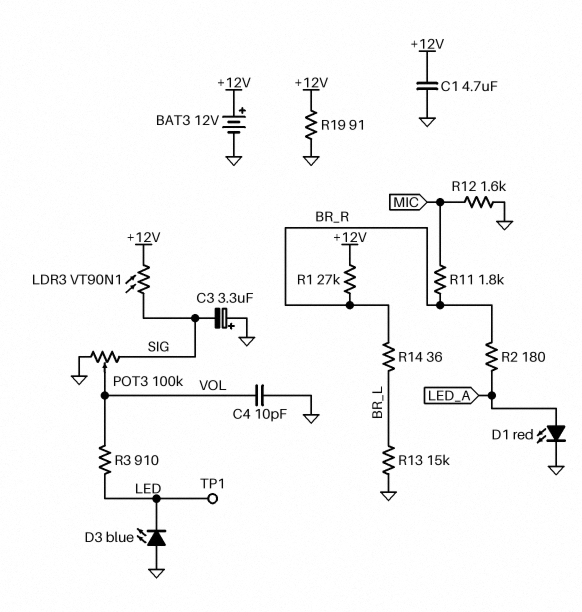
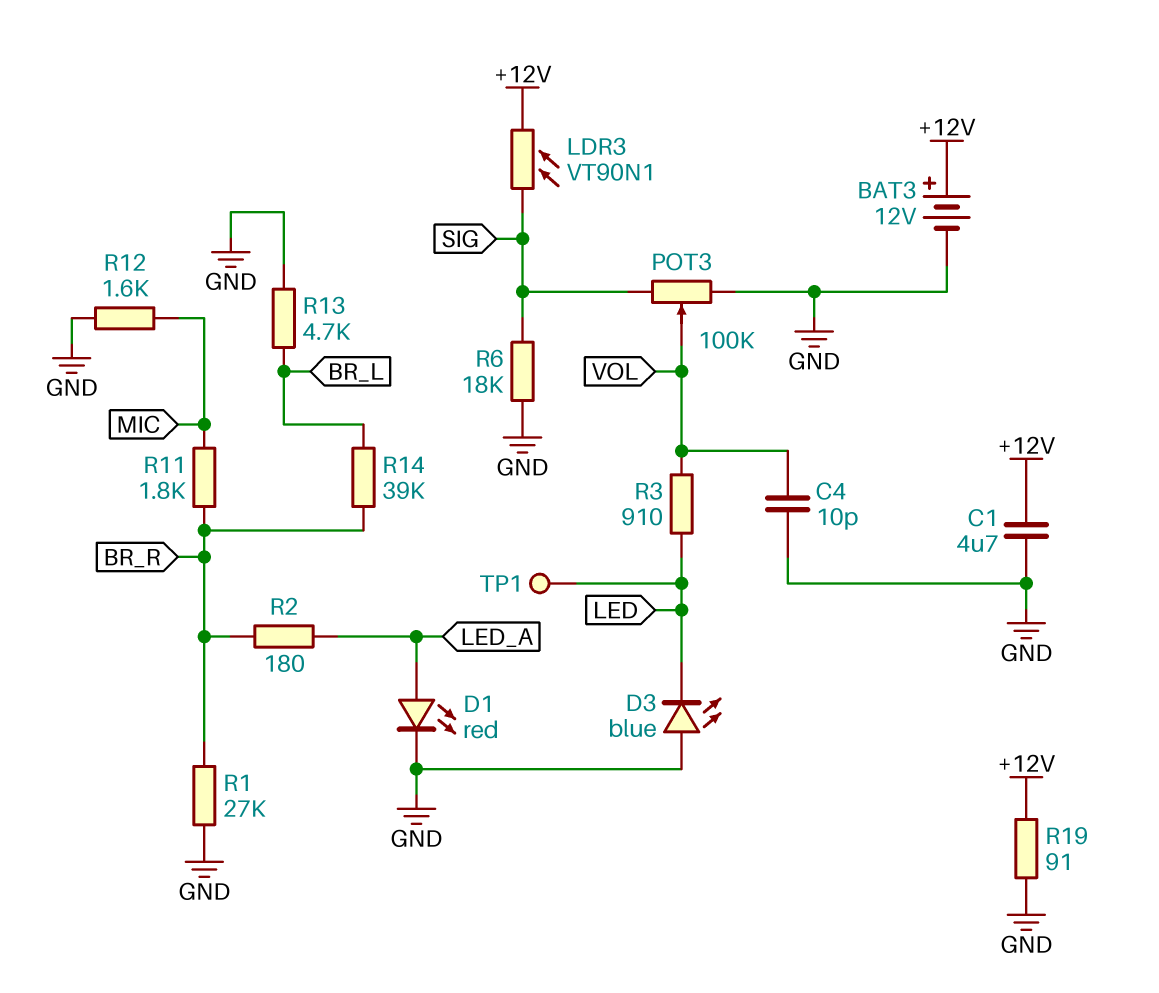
C3: 3.3uF (plus GND, minus SIG) -> none
R1: 27k (+12V, BR_R) -> 27k (BR_R, GND)
R6: none -> 18k (GND, SIG)
R13: 15k (BR_L, GND) -> 4.7k (BR_L, GND)
R14: 36 (BR_L, BR_R) -> 39k (BR_L, BR_R)

